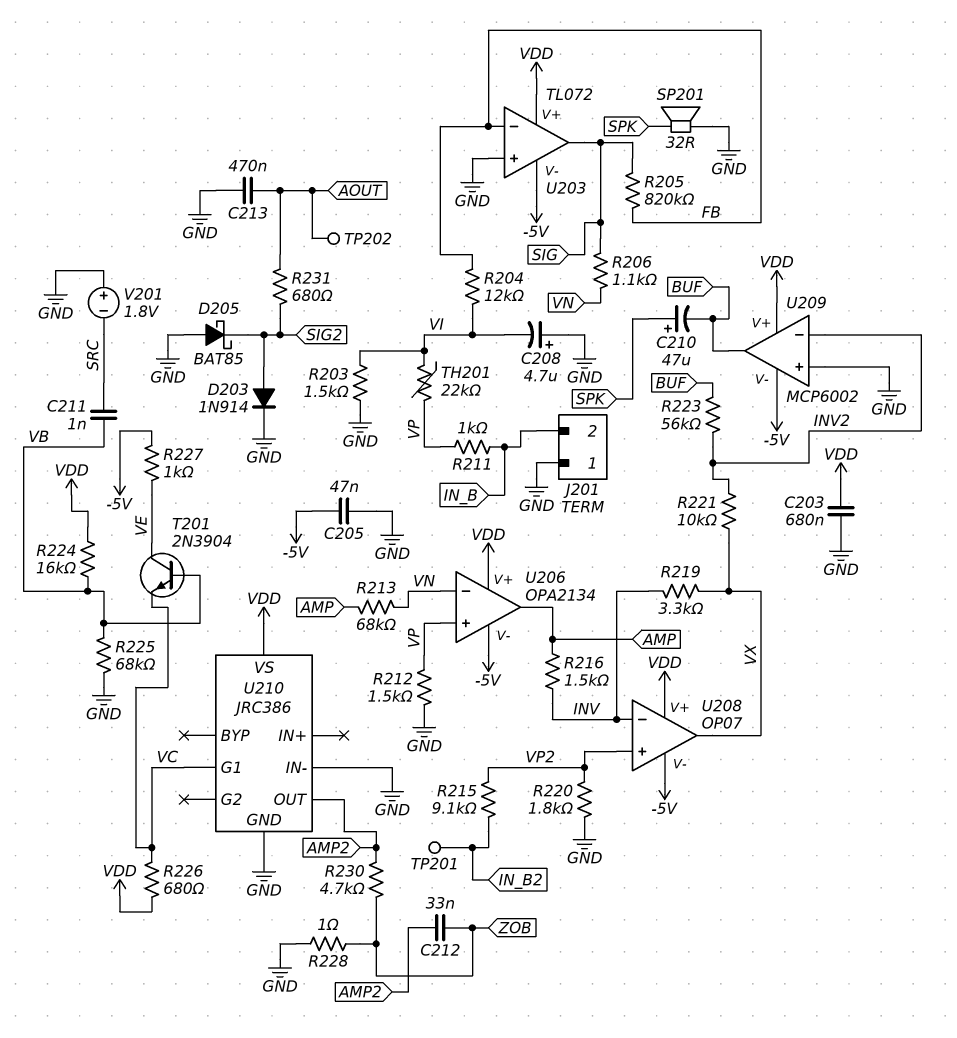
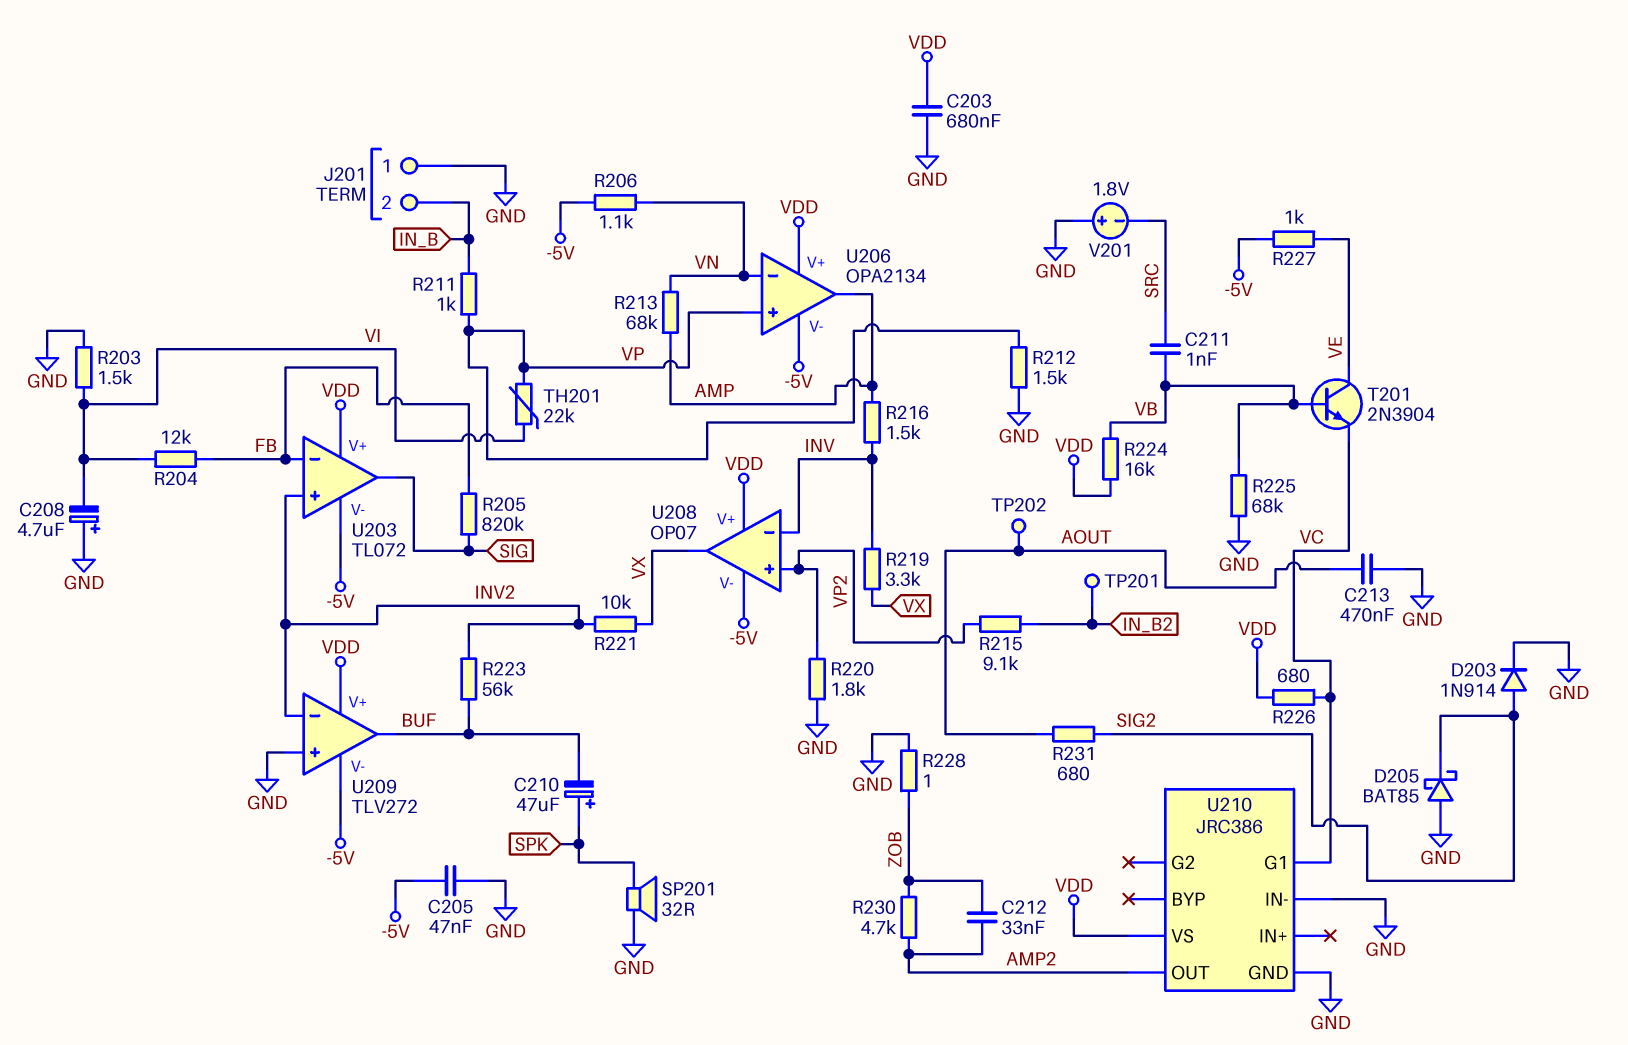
R206: 1.1k (SIG, VN) -> 1.1k (-5V, VN)
U203 pin in+: GND -> INV2
U209: MCP6002 -> TLV272

